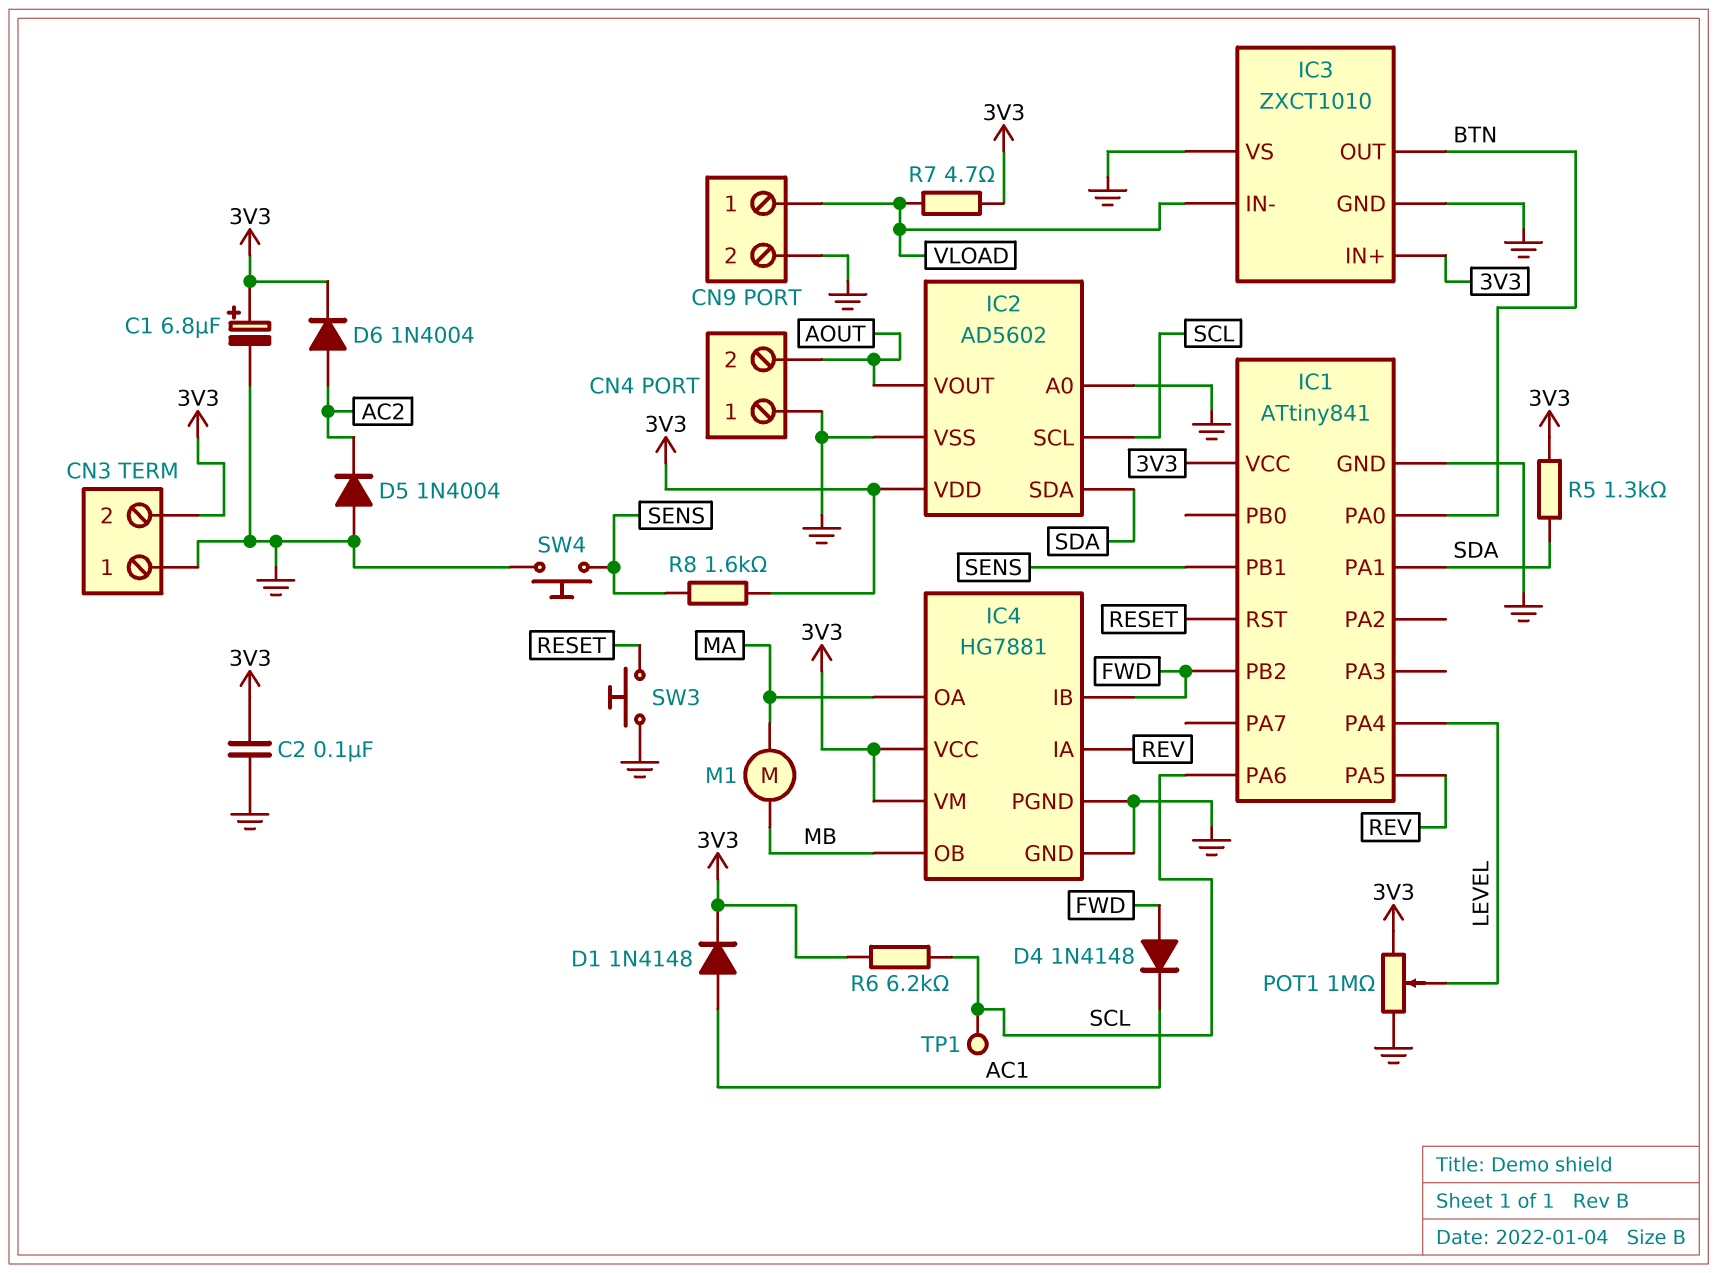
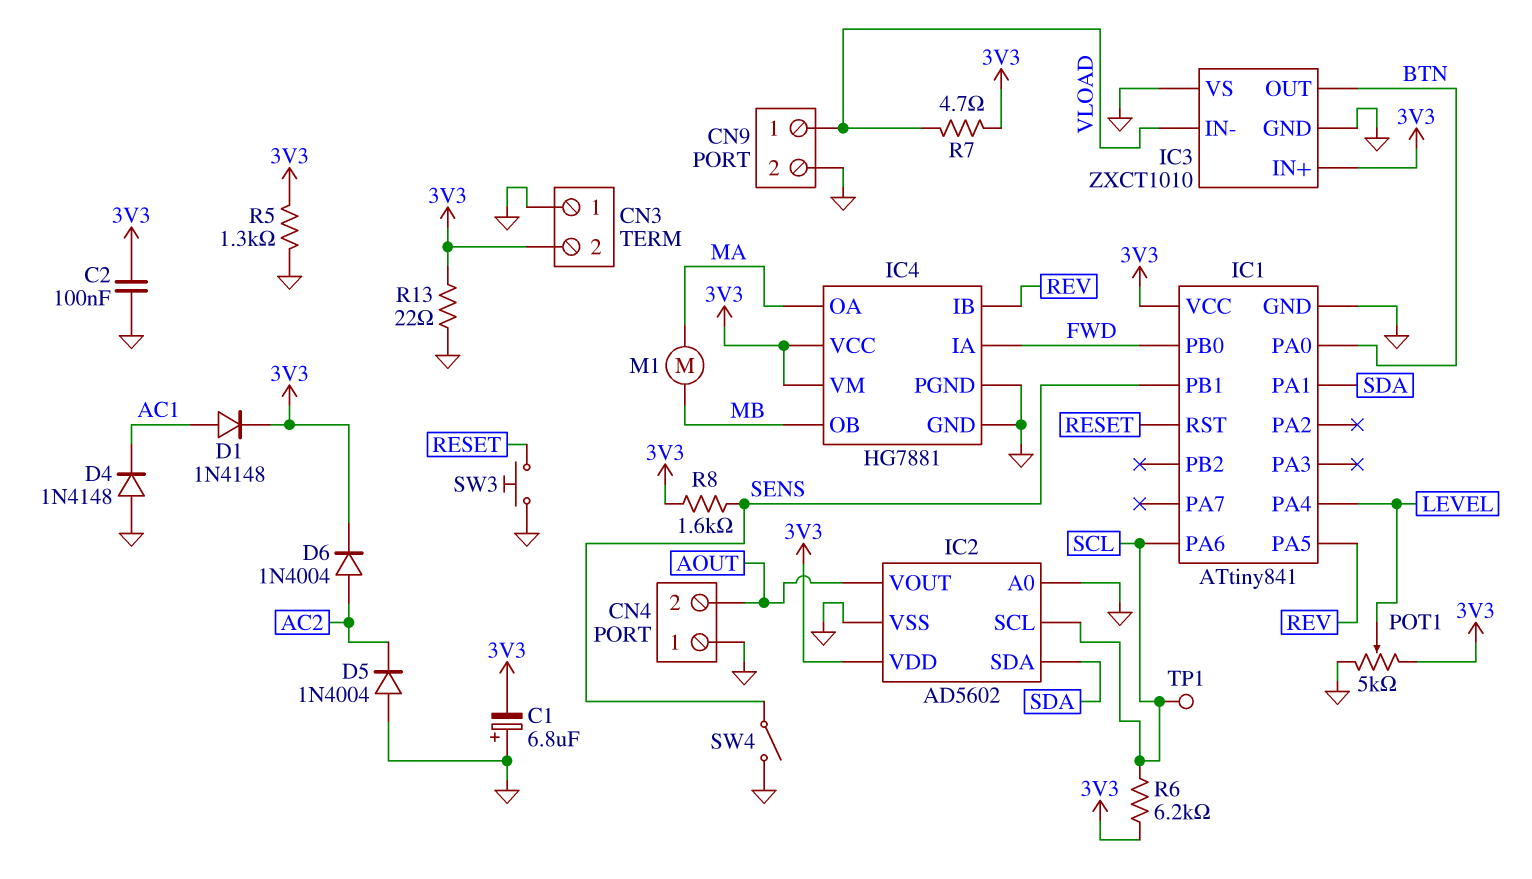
C1: 6.8uF (plus 3V3, minus GND) -> 6.8uF (plus GND, minus 3V3)
D4: diode 1N4148 (A FWD, K AC1) -> diode 1N4148 (A GND, K AC1)
IC1 pin PB0: none -> FWD
IC1 pin PB2: FWD -> none
IC4 pin IA: REV -> FWD
IC4 pin IB: FWD -> REV
POT1: 1M (3V3, GND, wiper LEVEL) -> 5k (3V3, GND, wiper LEVEL)
R5: 1.3k (3V3, SDA) -> 1.3k (3V3, GND)
R13: none -> 22 (3V3, GND)
SW4: button (GND, SENS) -> switch (GND, SENS)

